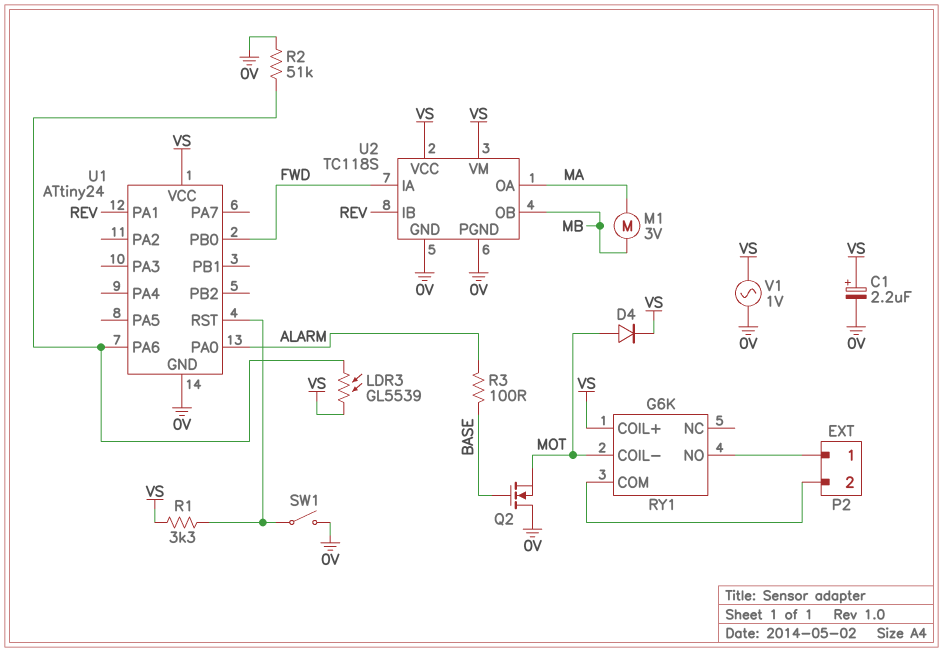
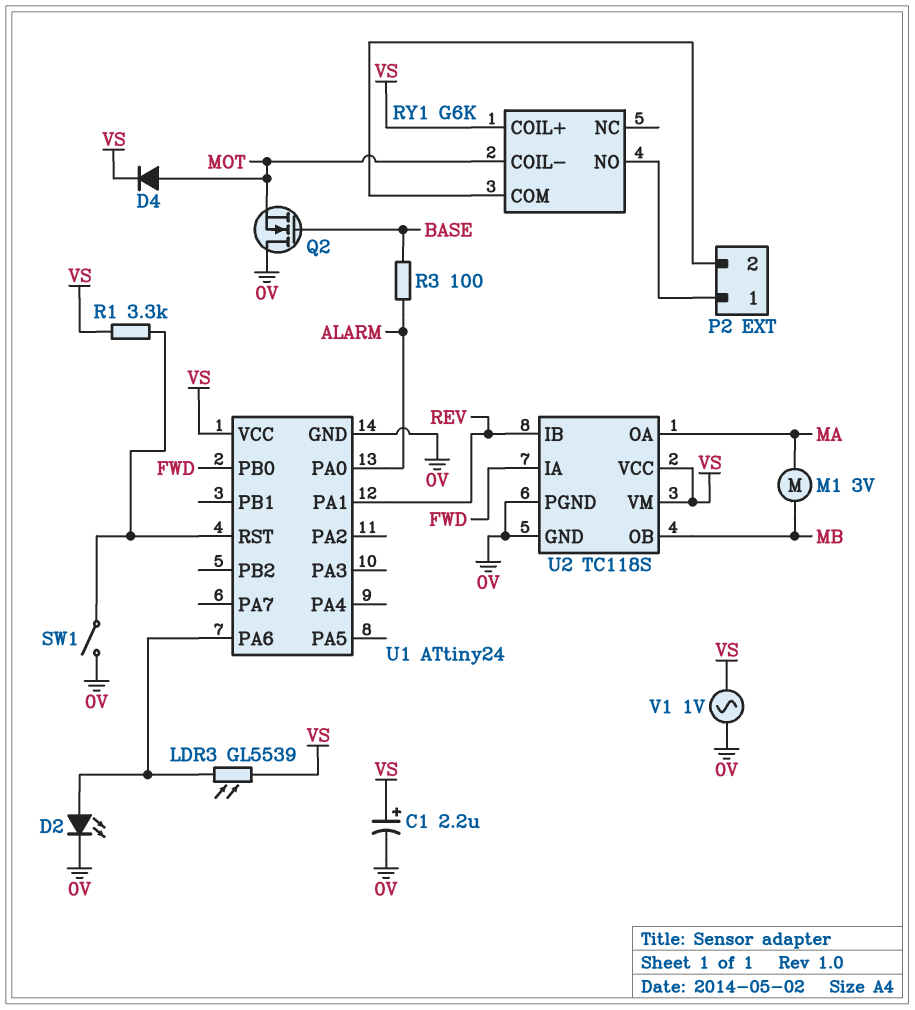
D2: none -> LED (A U1/PA6, K 0V)
R2: 51k (0V, U1/PA6) -> none

